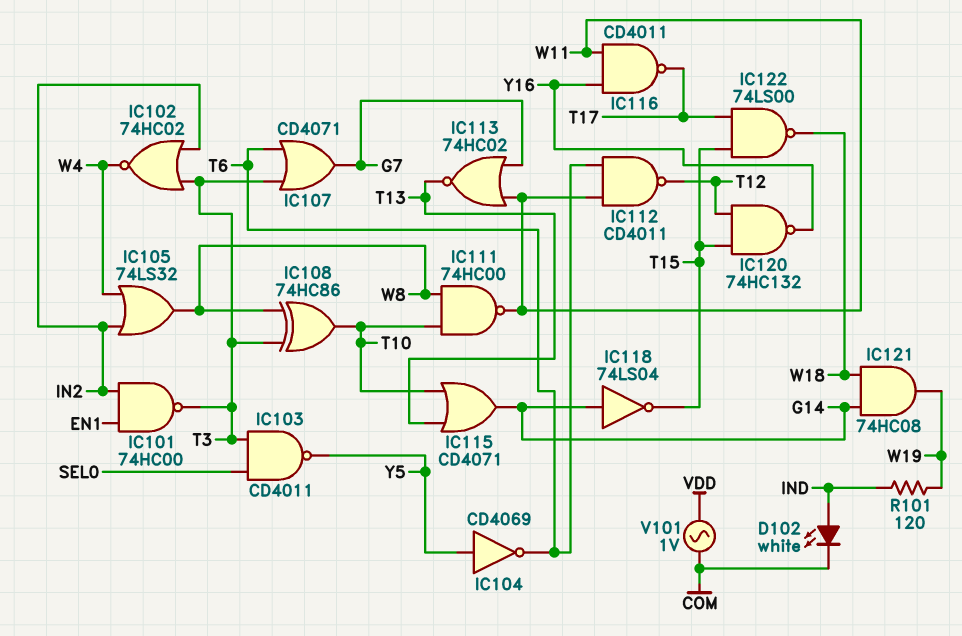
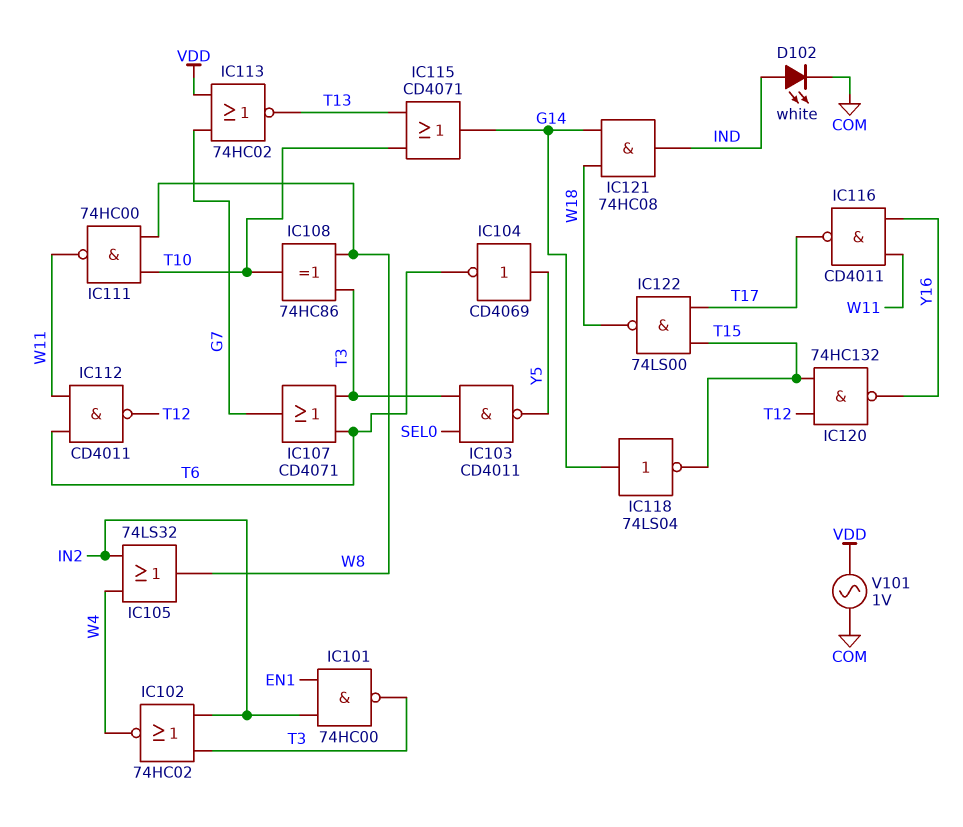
IC113: NOR 74HC02 (in G7, in W11, out T13) -> NOR 74HC02 (in G7, in VDD, out T13)
IC121: AND 74HC08 (in G14, in W18, out W19) -> AND 74HC08 (in G14, in W18, out IND)
R101: 120 (IND, W19) -> none

